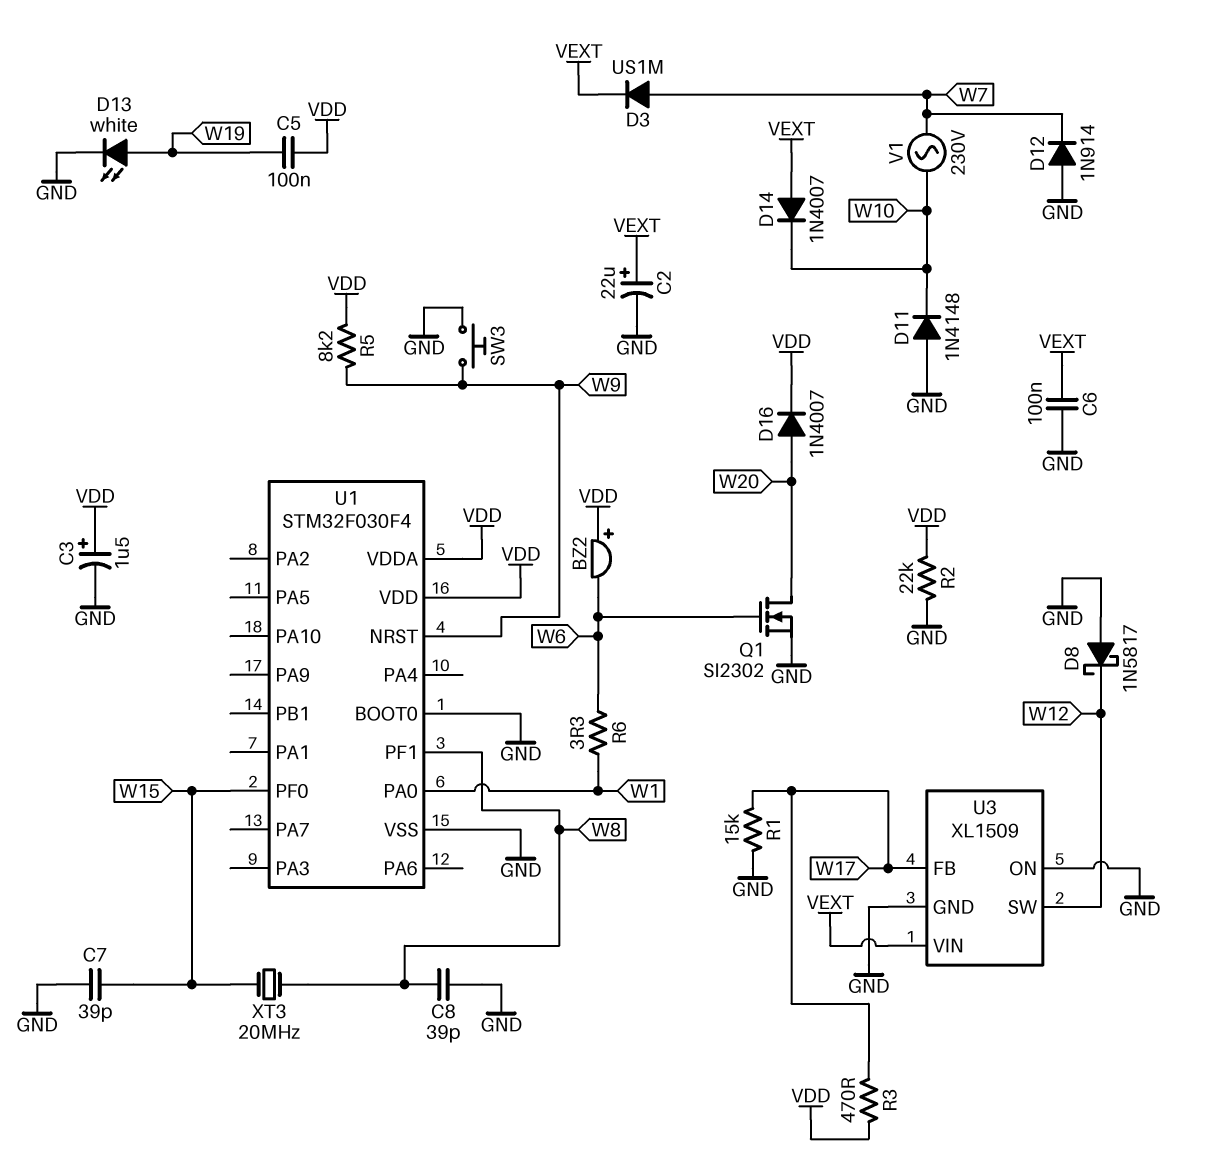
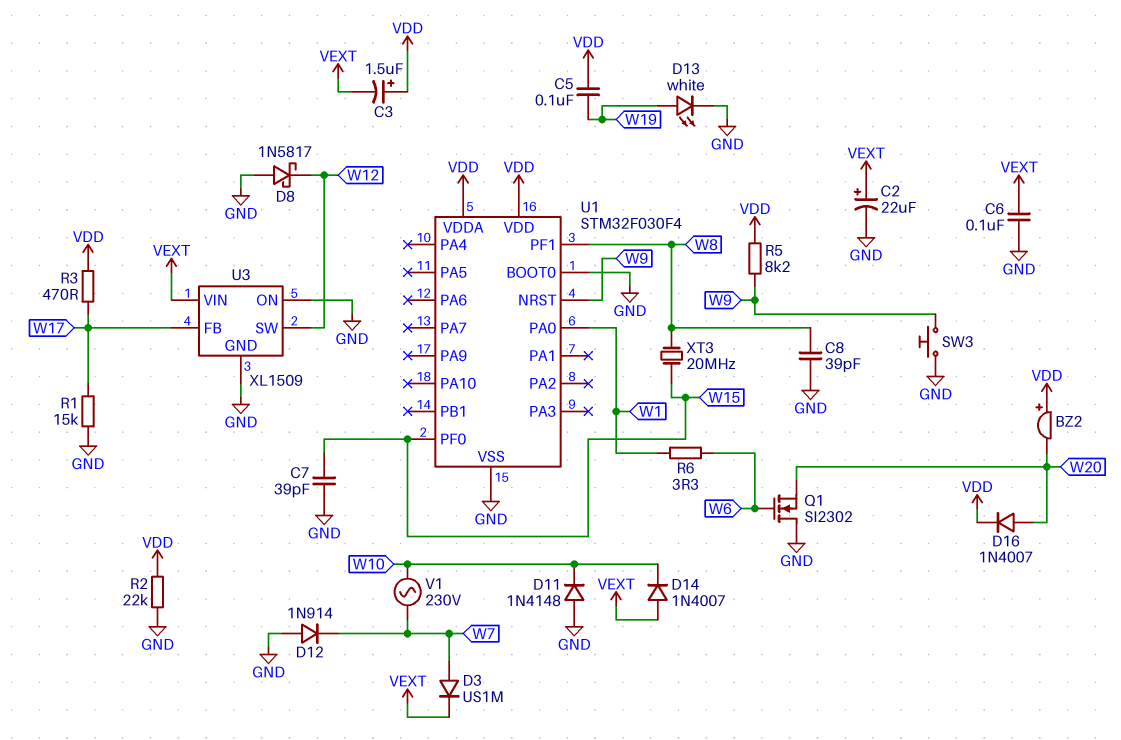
BZ2: buzzer (plus VDD, minus W6) -> buzzer (plus VDD, minus W20)
C3: 1.5uF (plus VDD, minus GND) -> 1.5uF (plus VDD, minus VEXT)
Q1: NMOS SI2302 (G W6, D W20, S GND) -> NMOS SI2302 (G W6, D GND, S W20)

